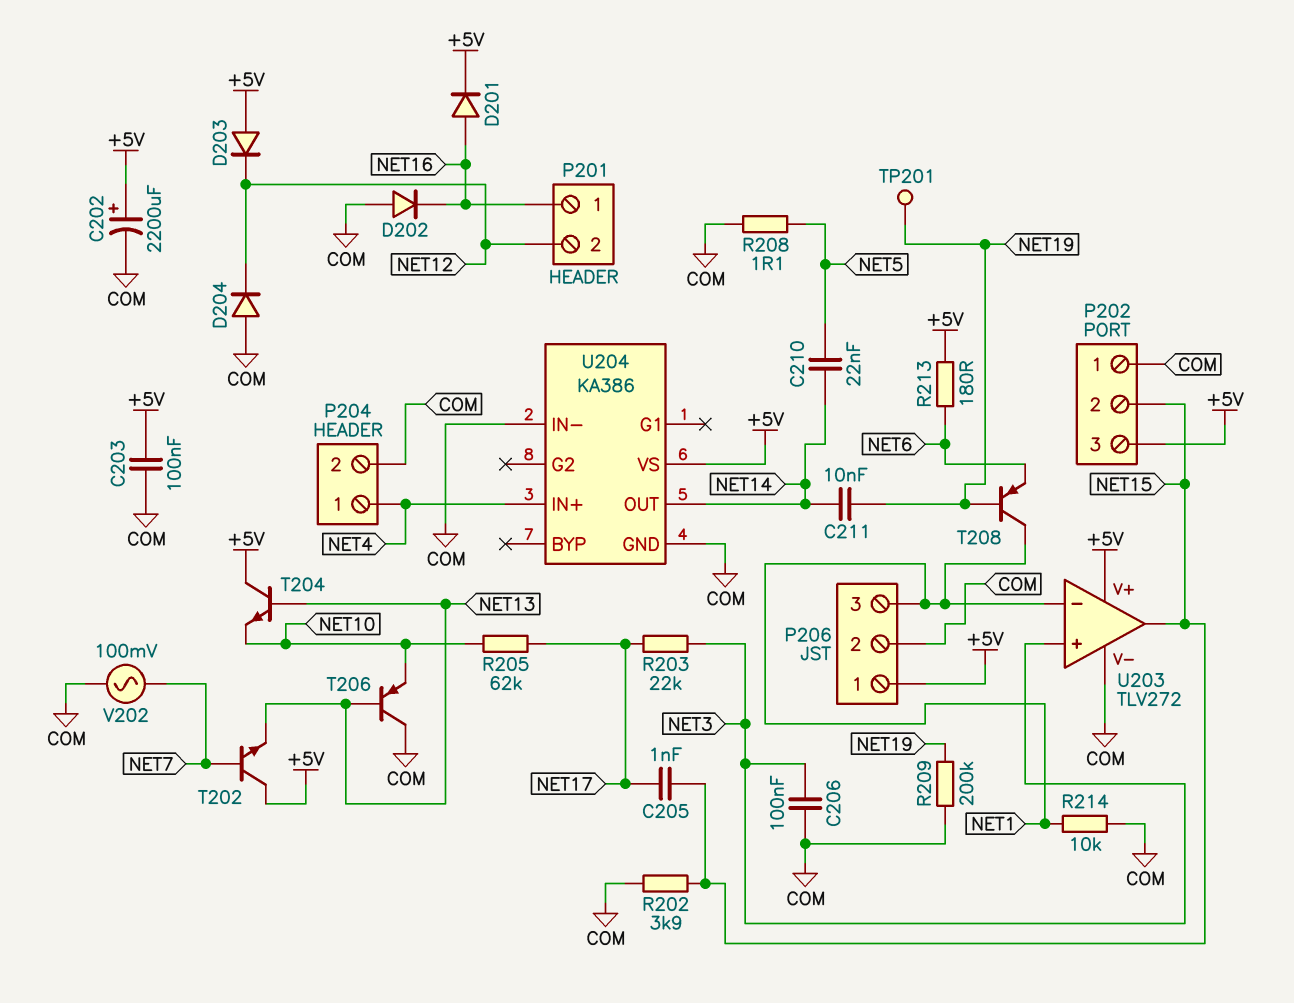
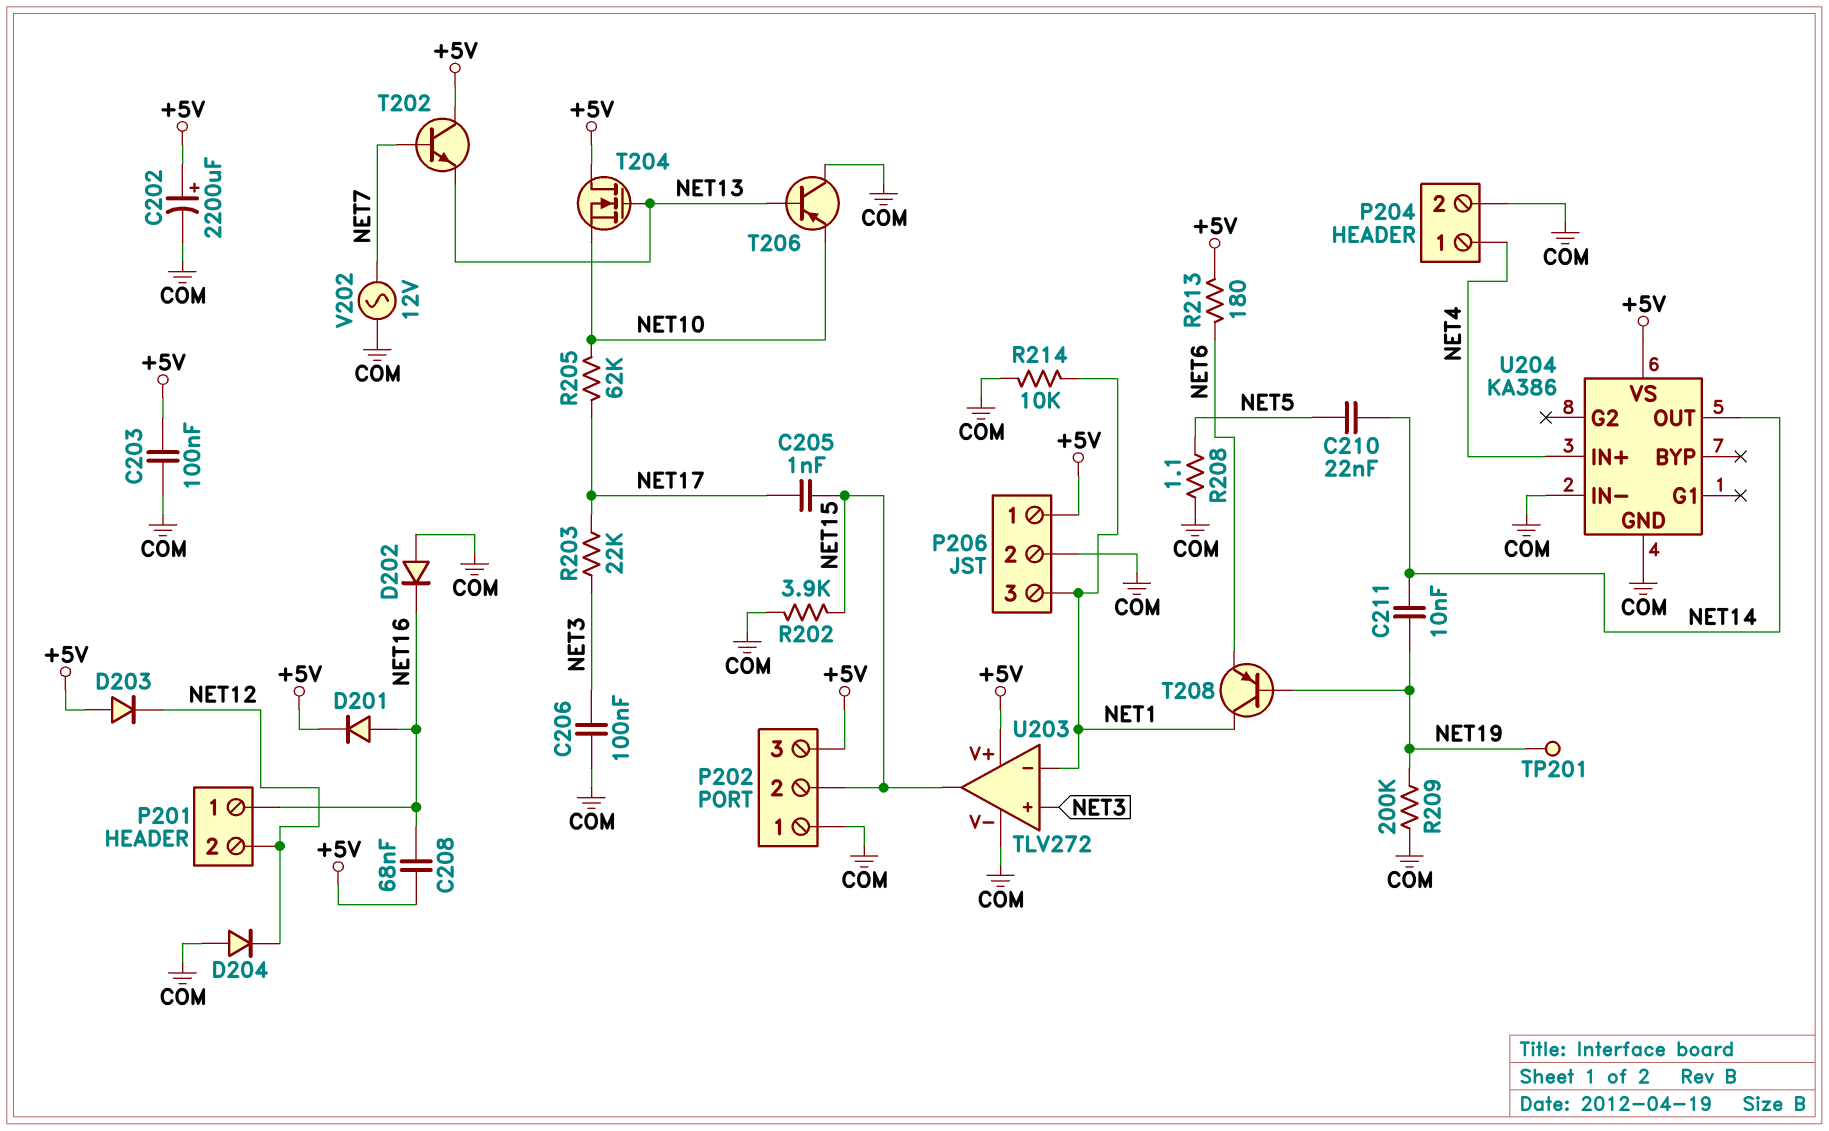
C208: none -> 68nF (+5V, NET16)
T204: NPN (B NET13, C +5V, E NET10) -> NMOS (G NET13, D +5V, S NET10)
V202: AC 100mV (COM, NET7) -> AC 12V (COM, NET7)

